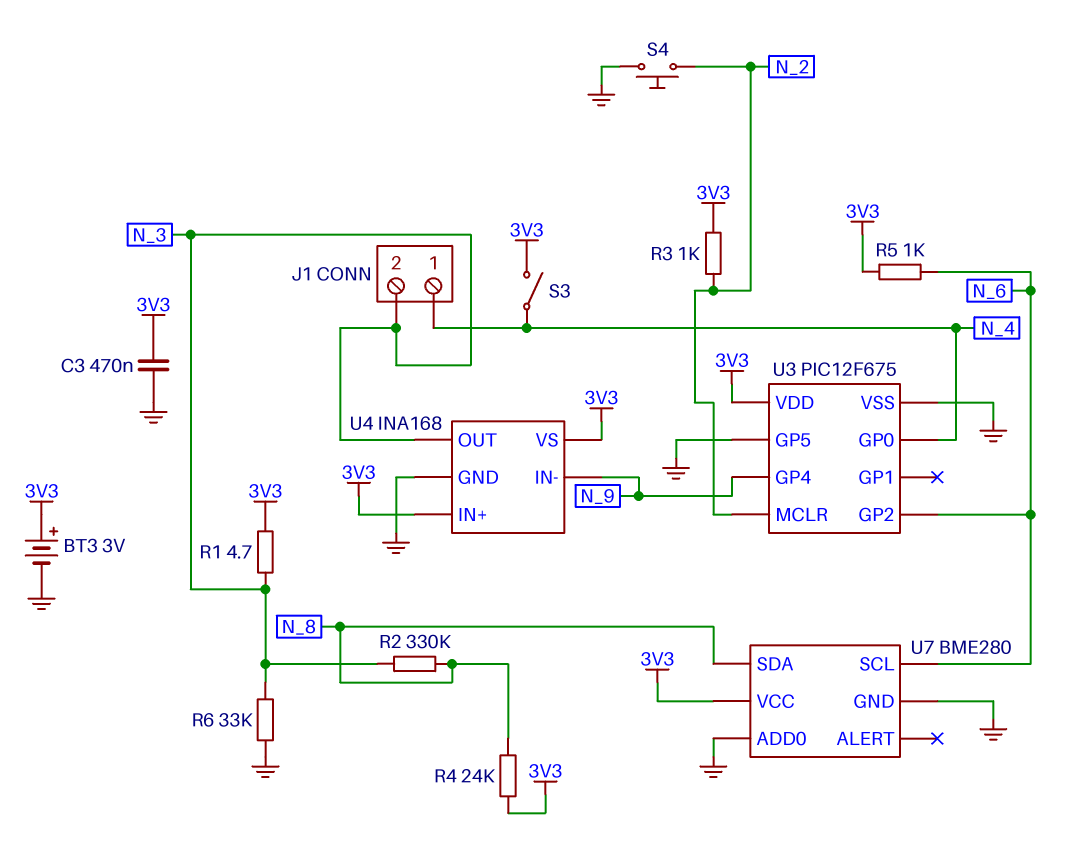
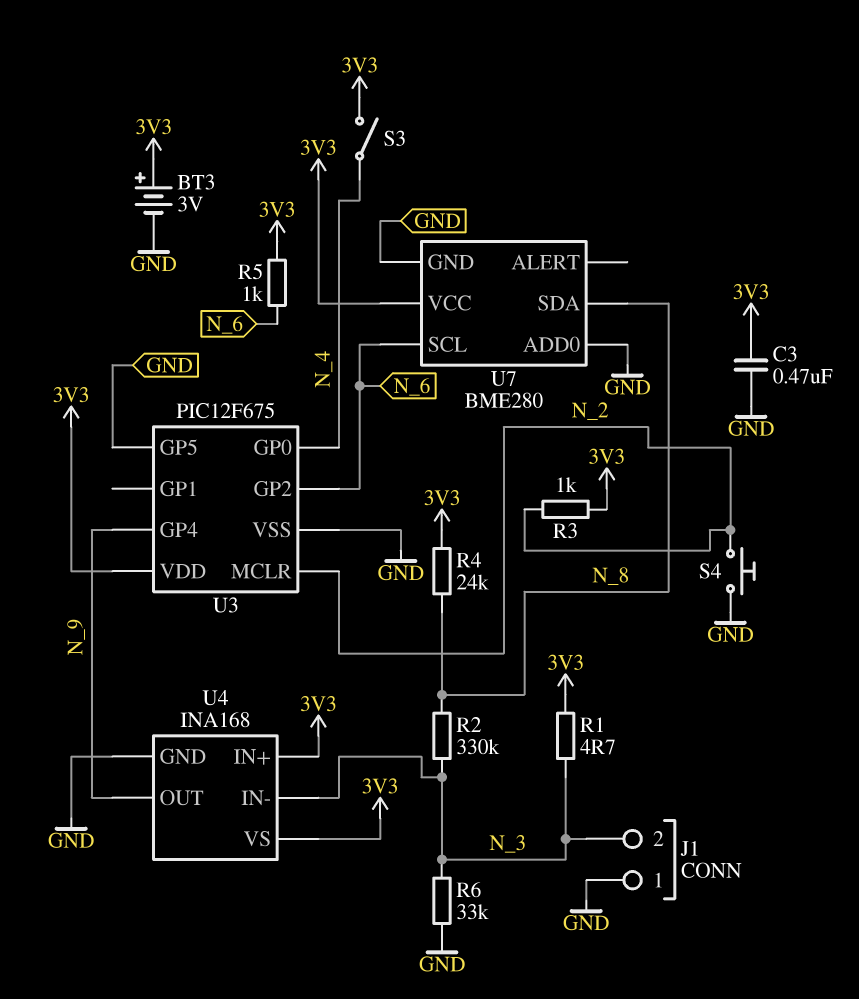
J1 pin 1: N_4 -> GND
U4 pin IN-: N_9 -> N_3
U4 pin OUT: N_3 -> N_9

